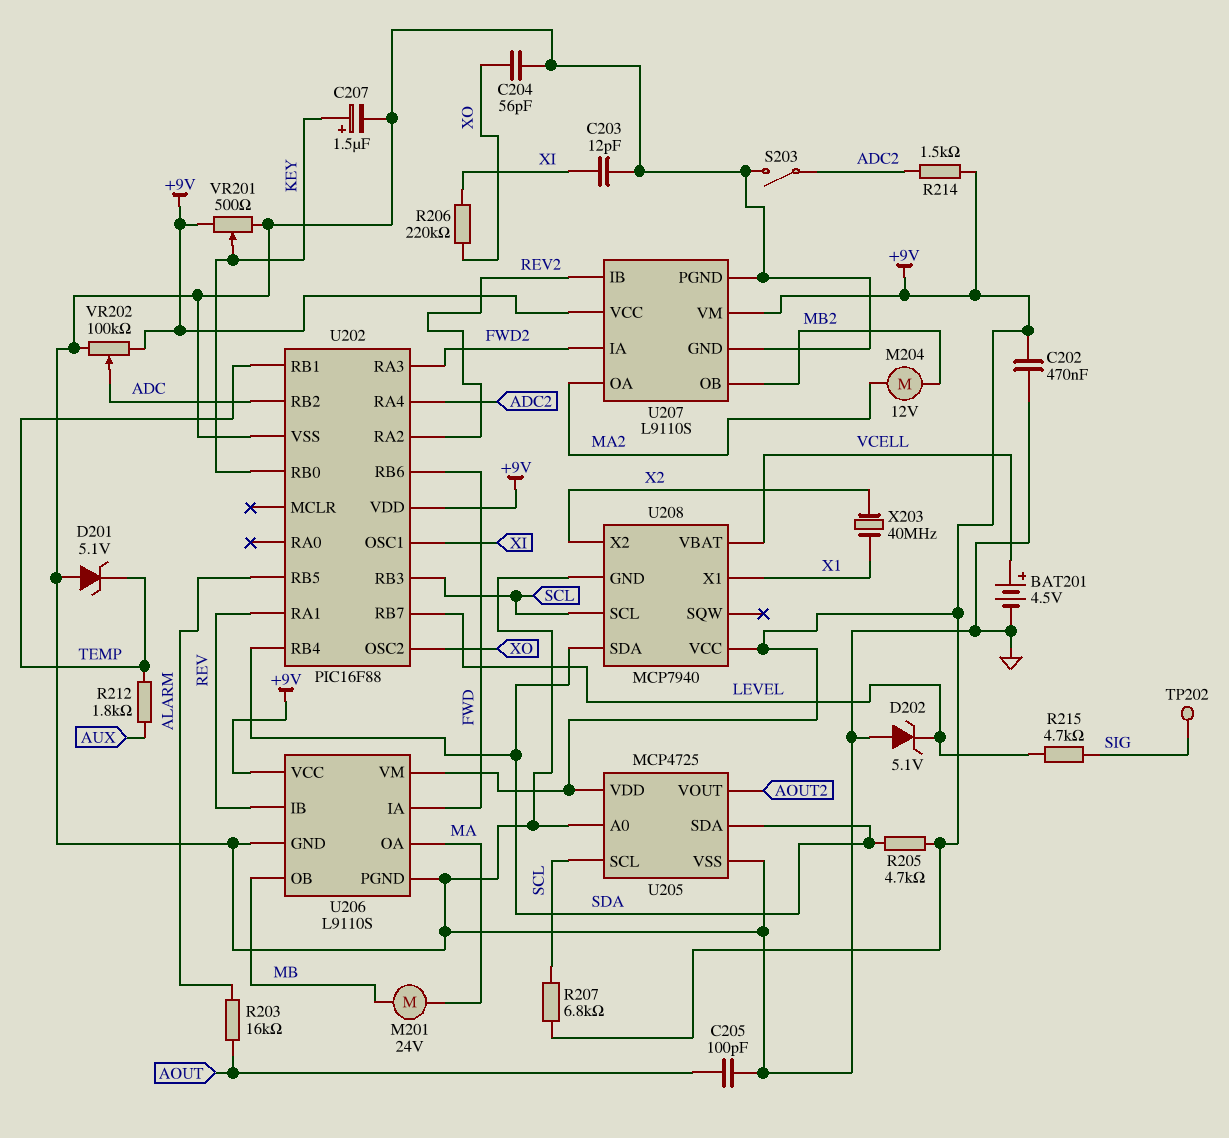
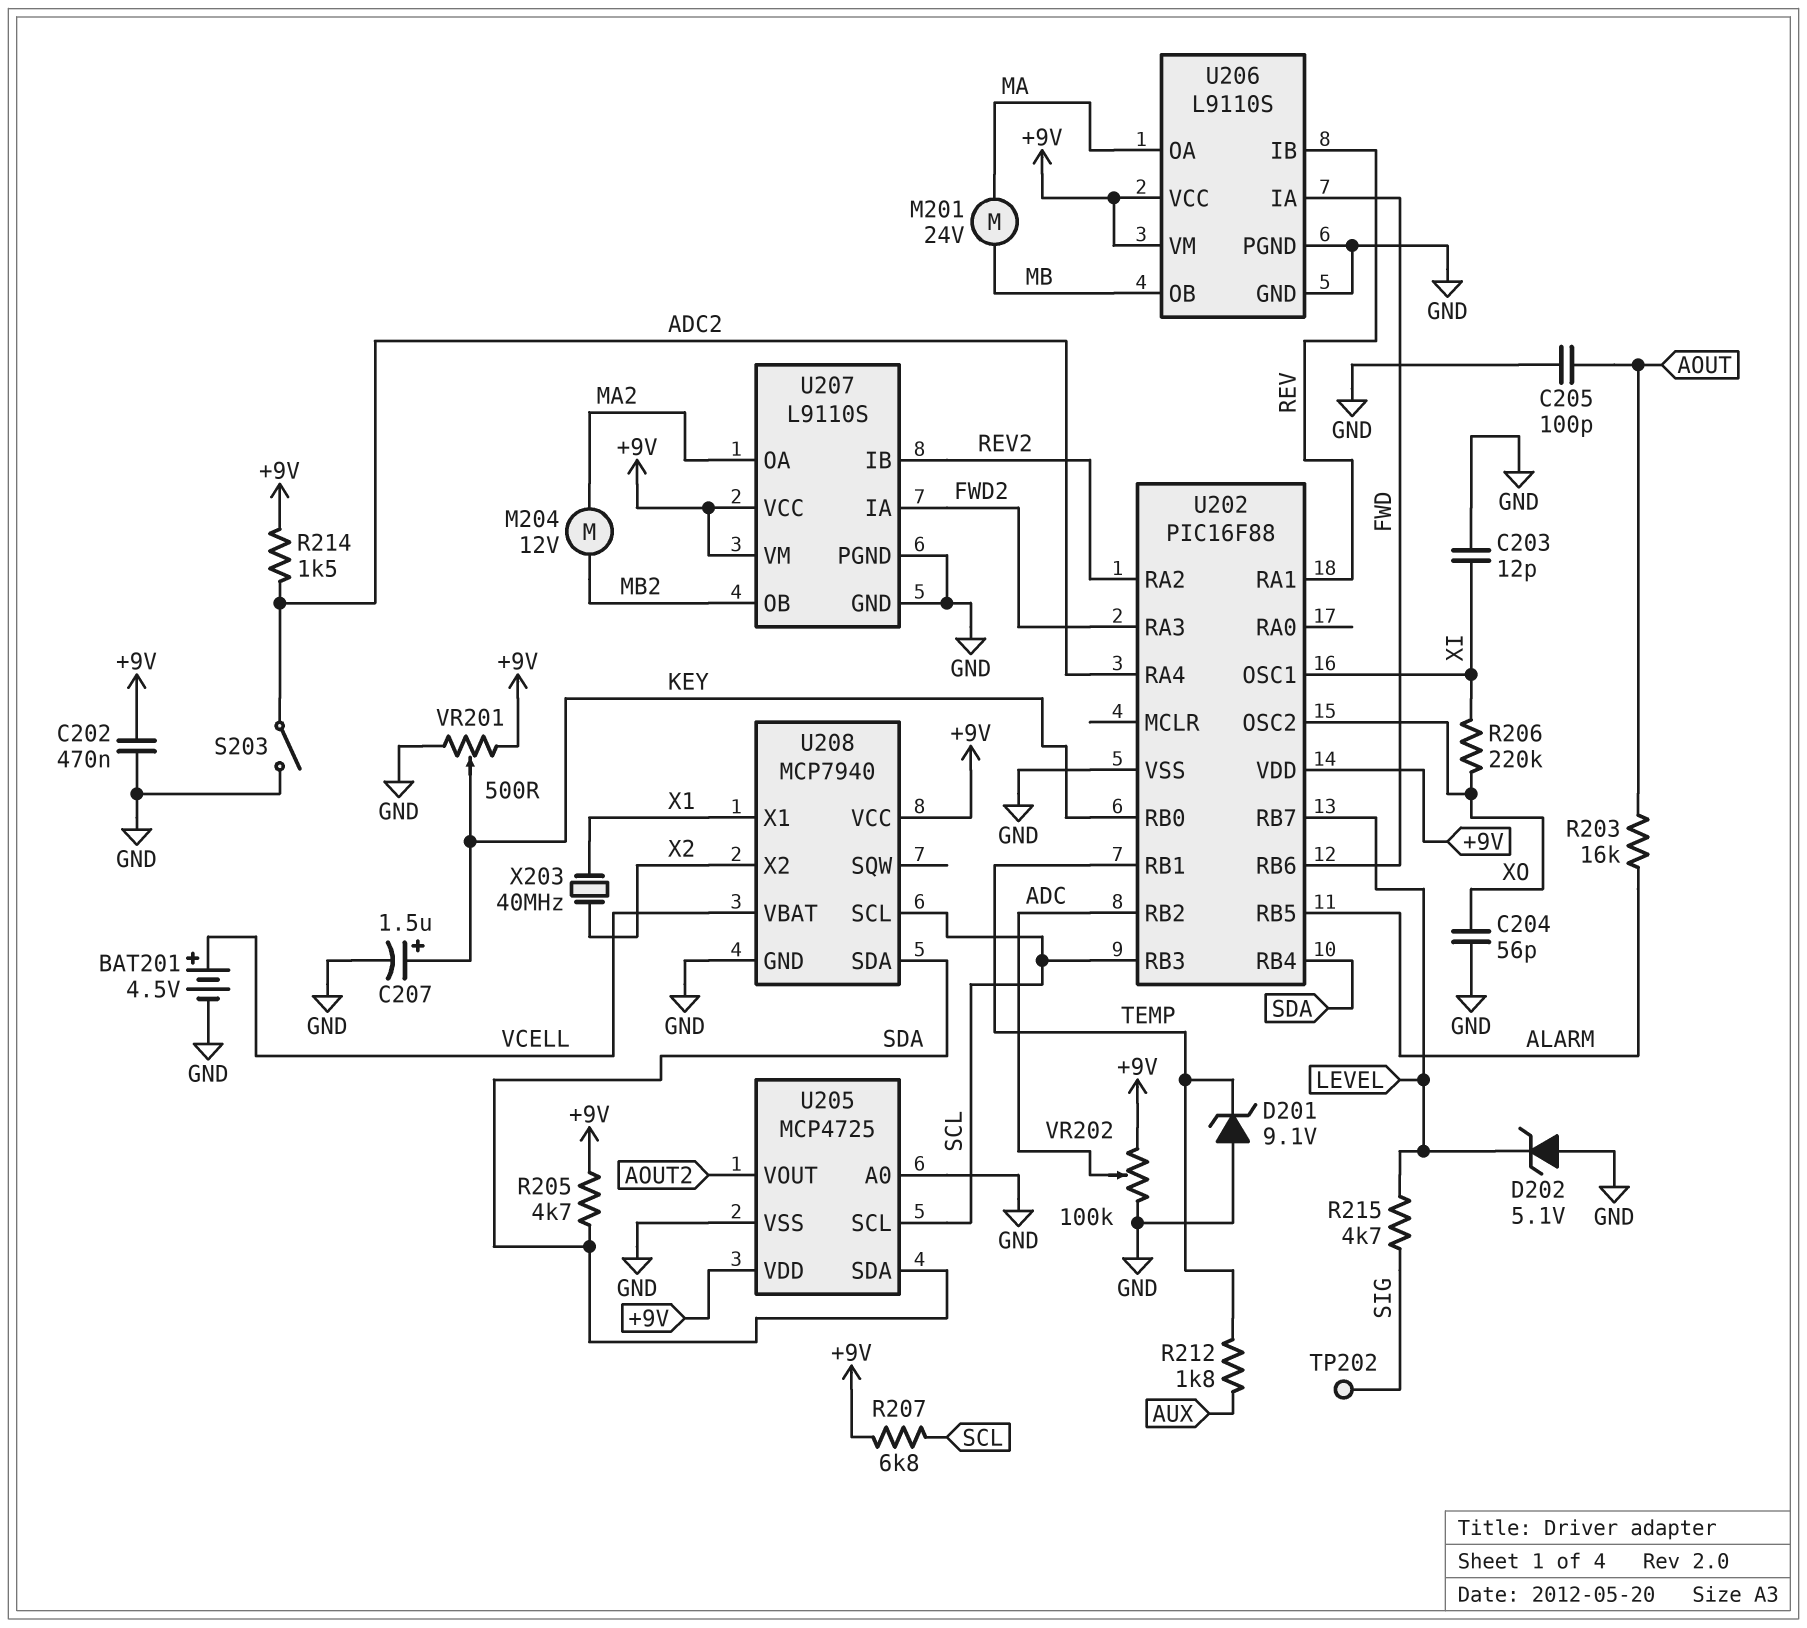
D201: zener 5.1V (A GND, K TEMP) -> zener 9.1V (A GND, K TEMP)

